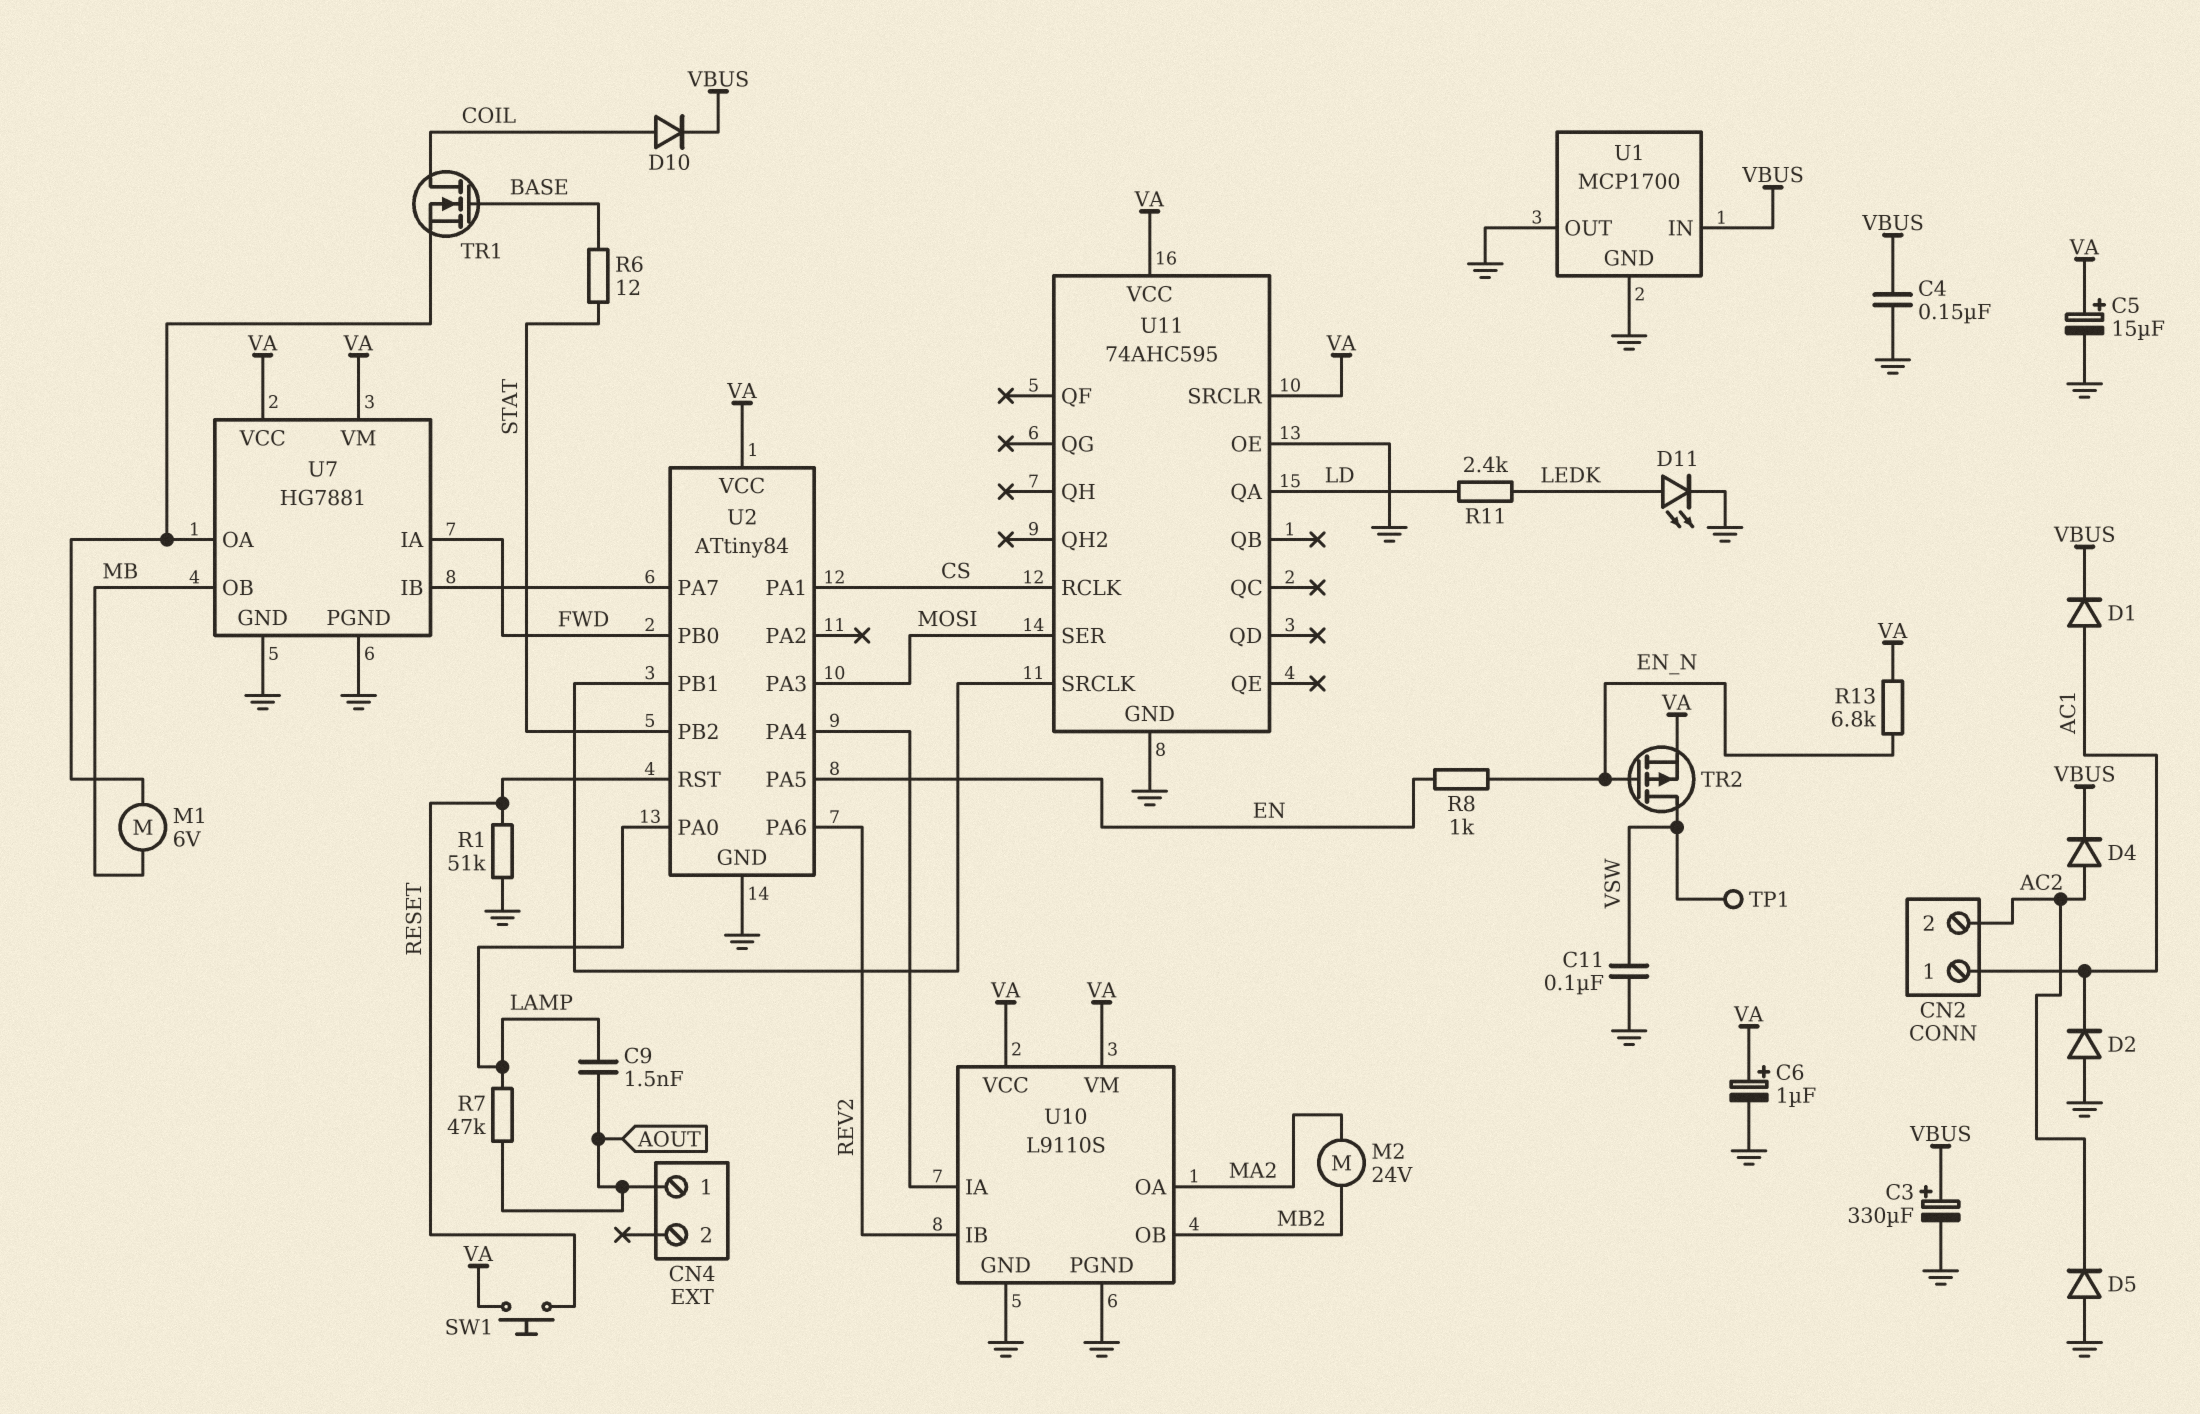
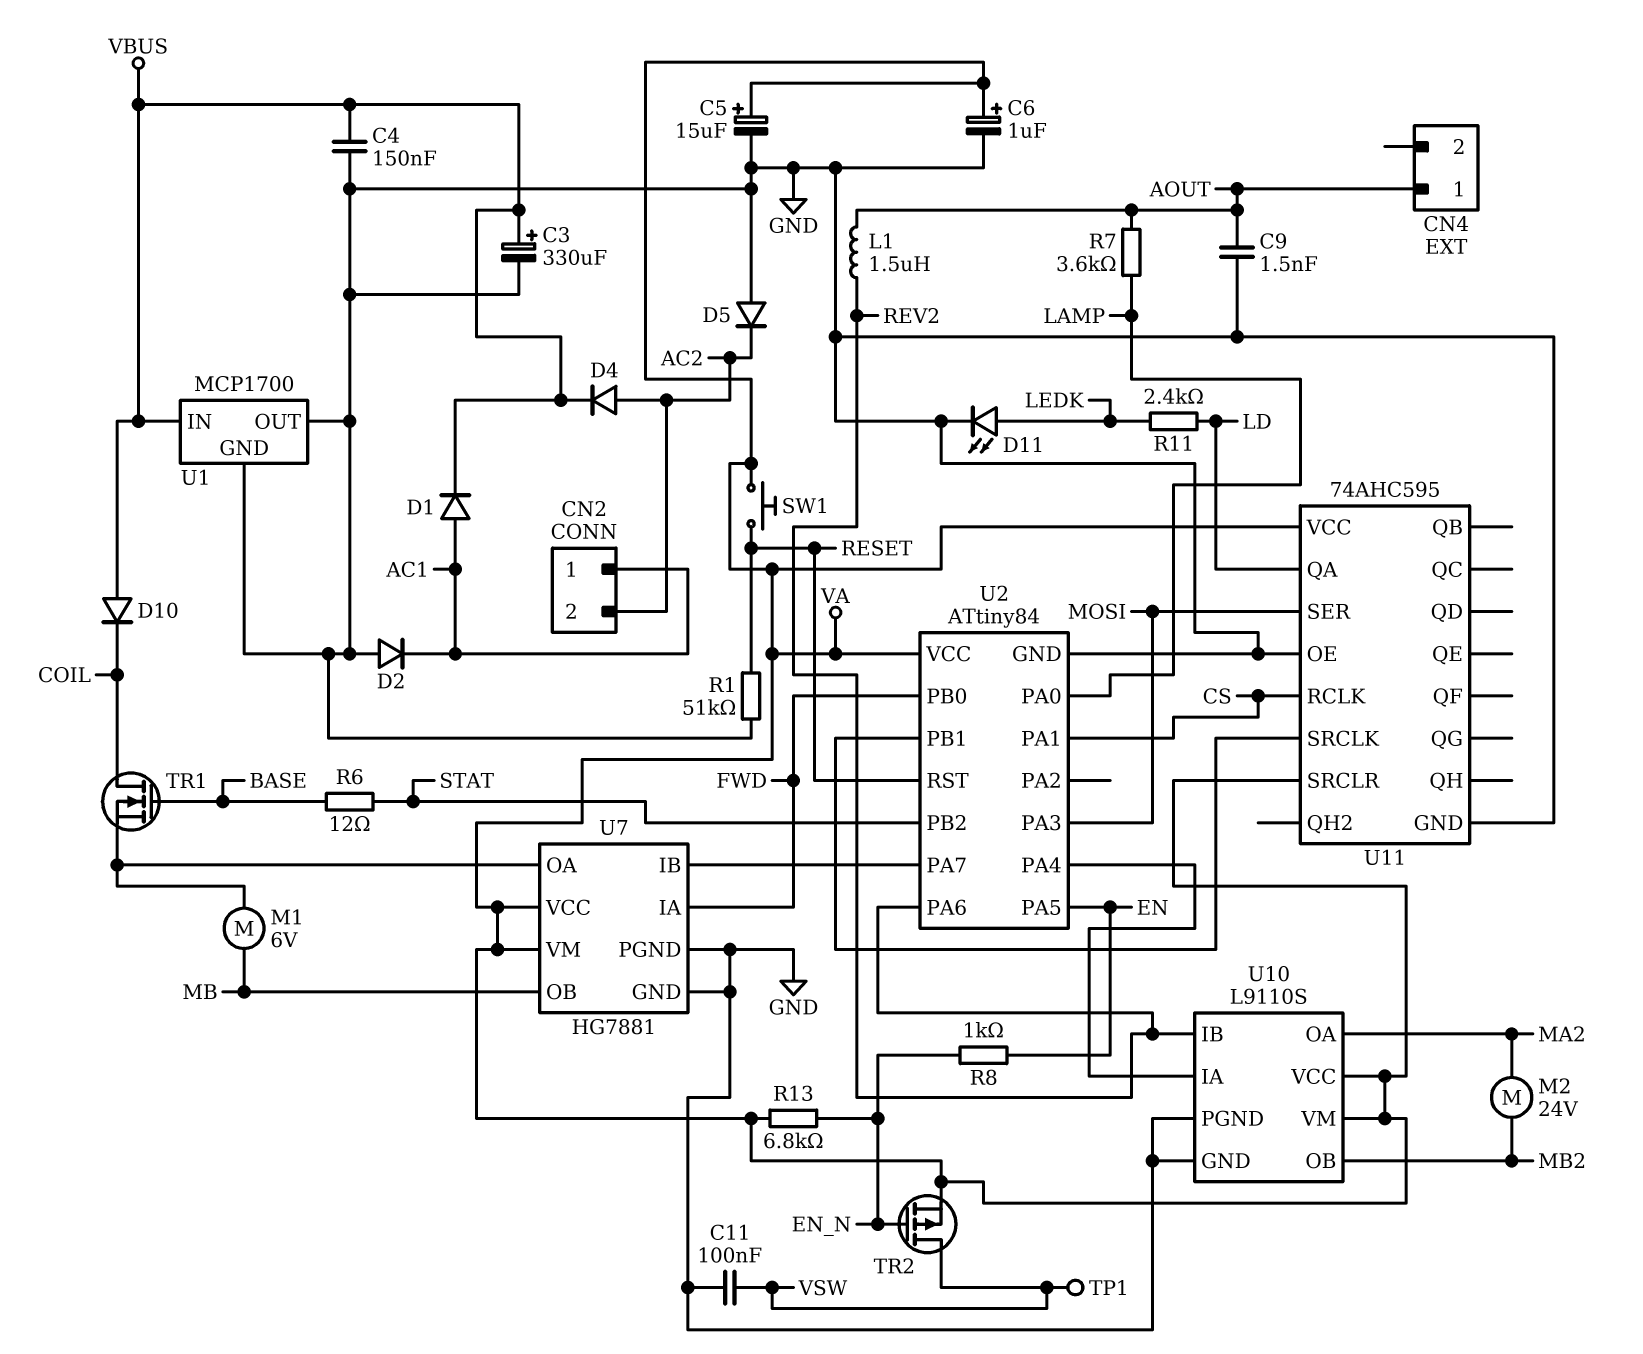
C9: 1.5nF (AOUT, LAMP) -> 1.5nF (AOUT, GND)
D10: diode (A COIL, K VBUS) -> diode (A VBUS, K COIL)
L1: none -> 1.5uH (AOUT, REV2)
R7: 47k (AOUT, LAMP) -> 3.6k (AOUT, LAMP)

